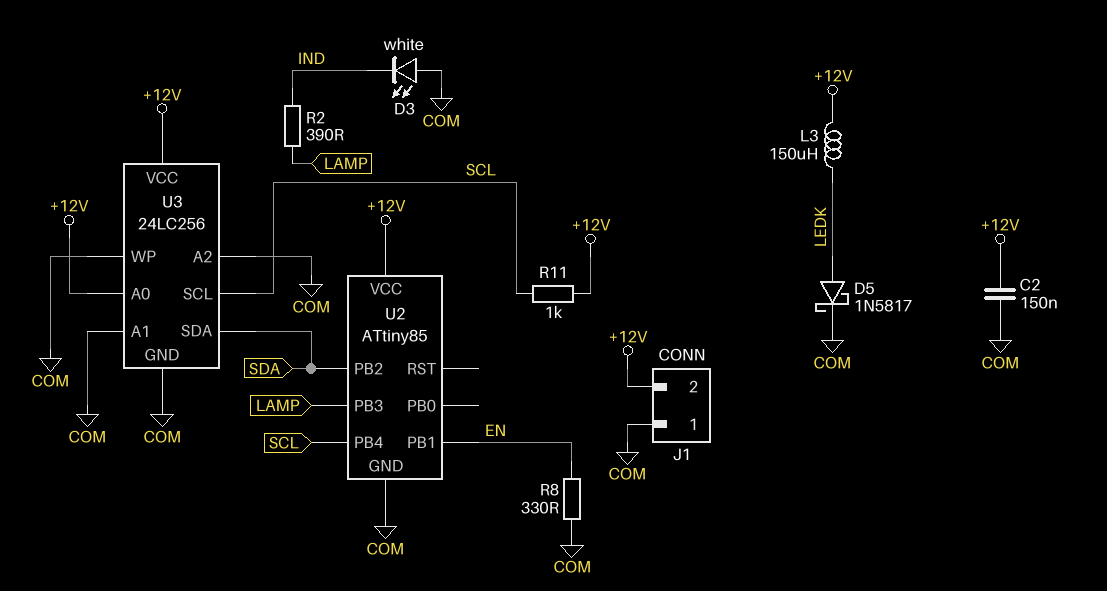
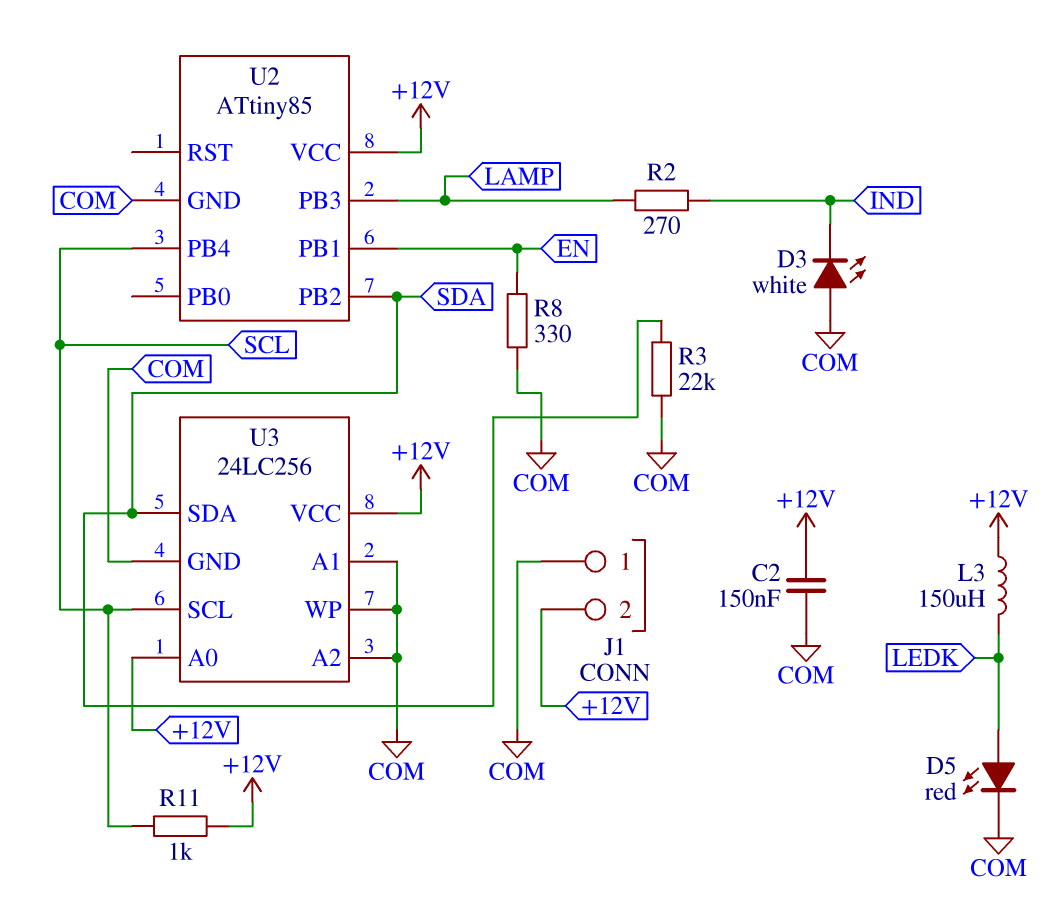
D5: schottky 1N5817 (A LEDK, K COM) -> LED red (A LEDK, K COM)
R2: 390 (IND, LAMP) -> 270 (IND, LAMP)
R3: none -> 22k (COM, SDA)

